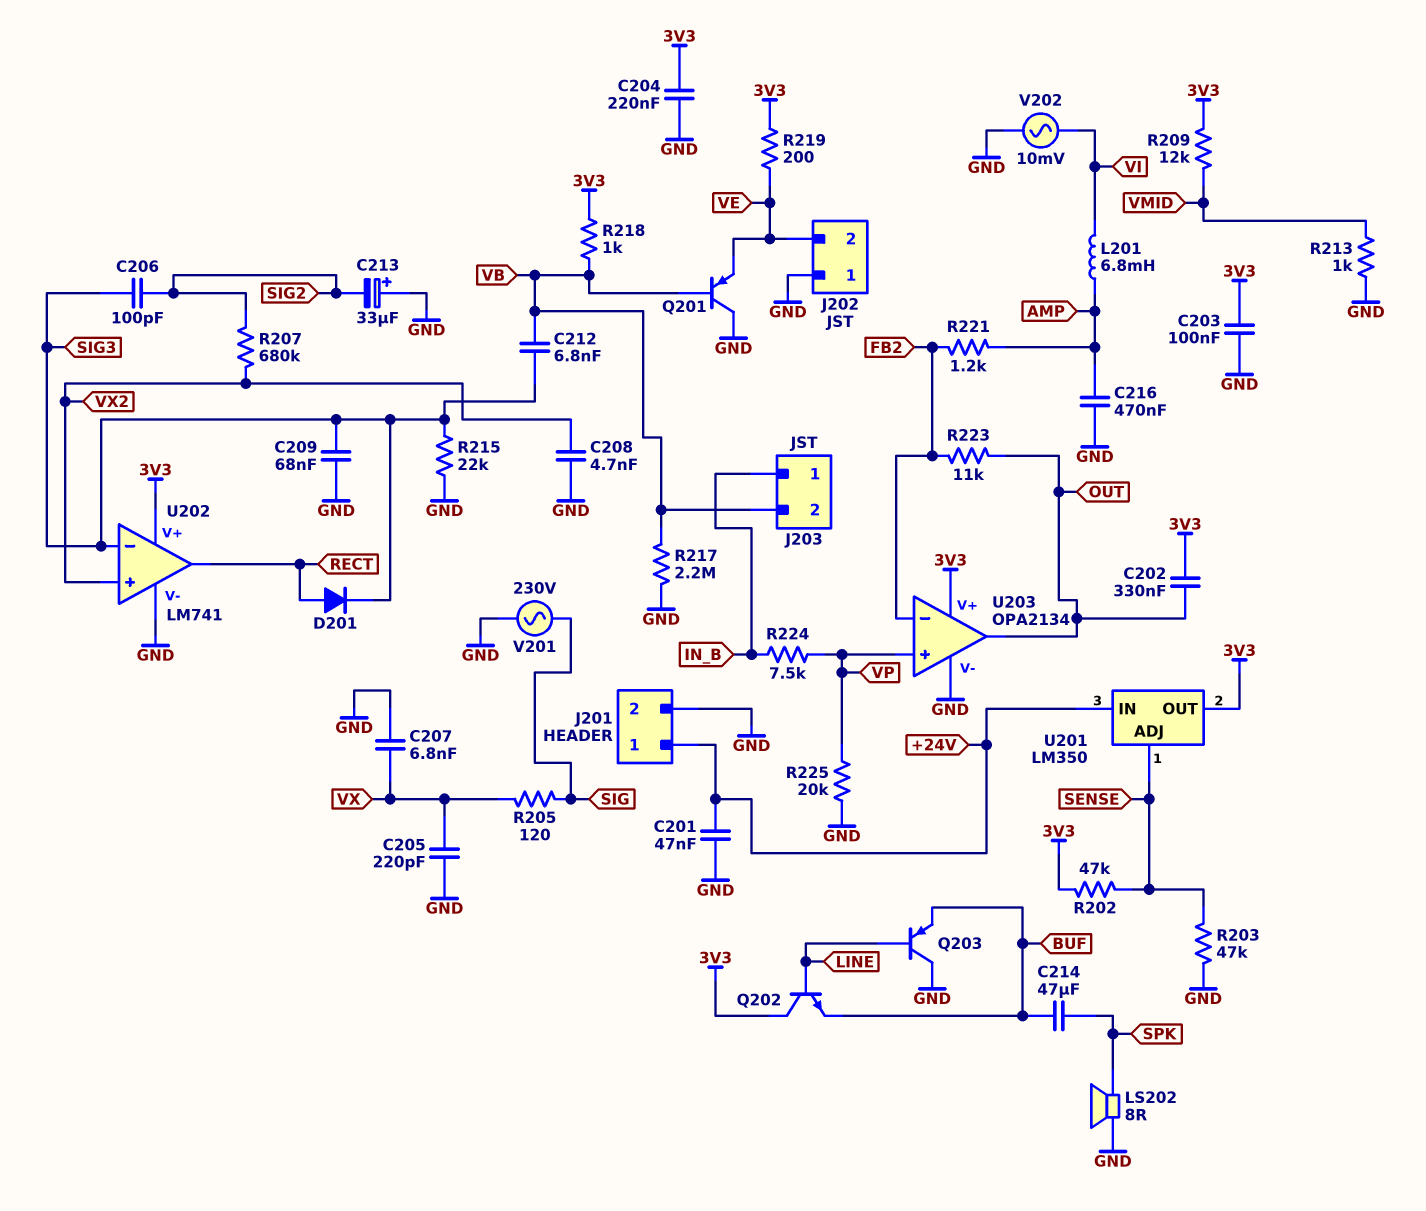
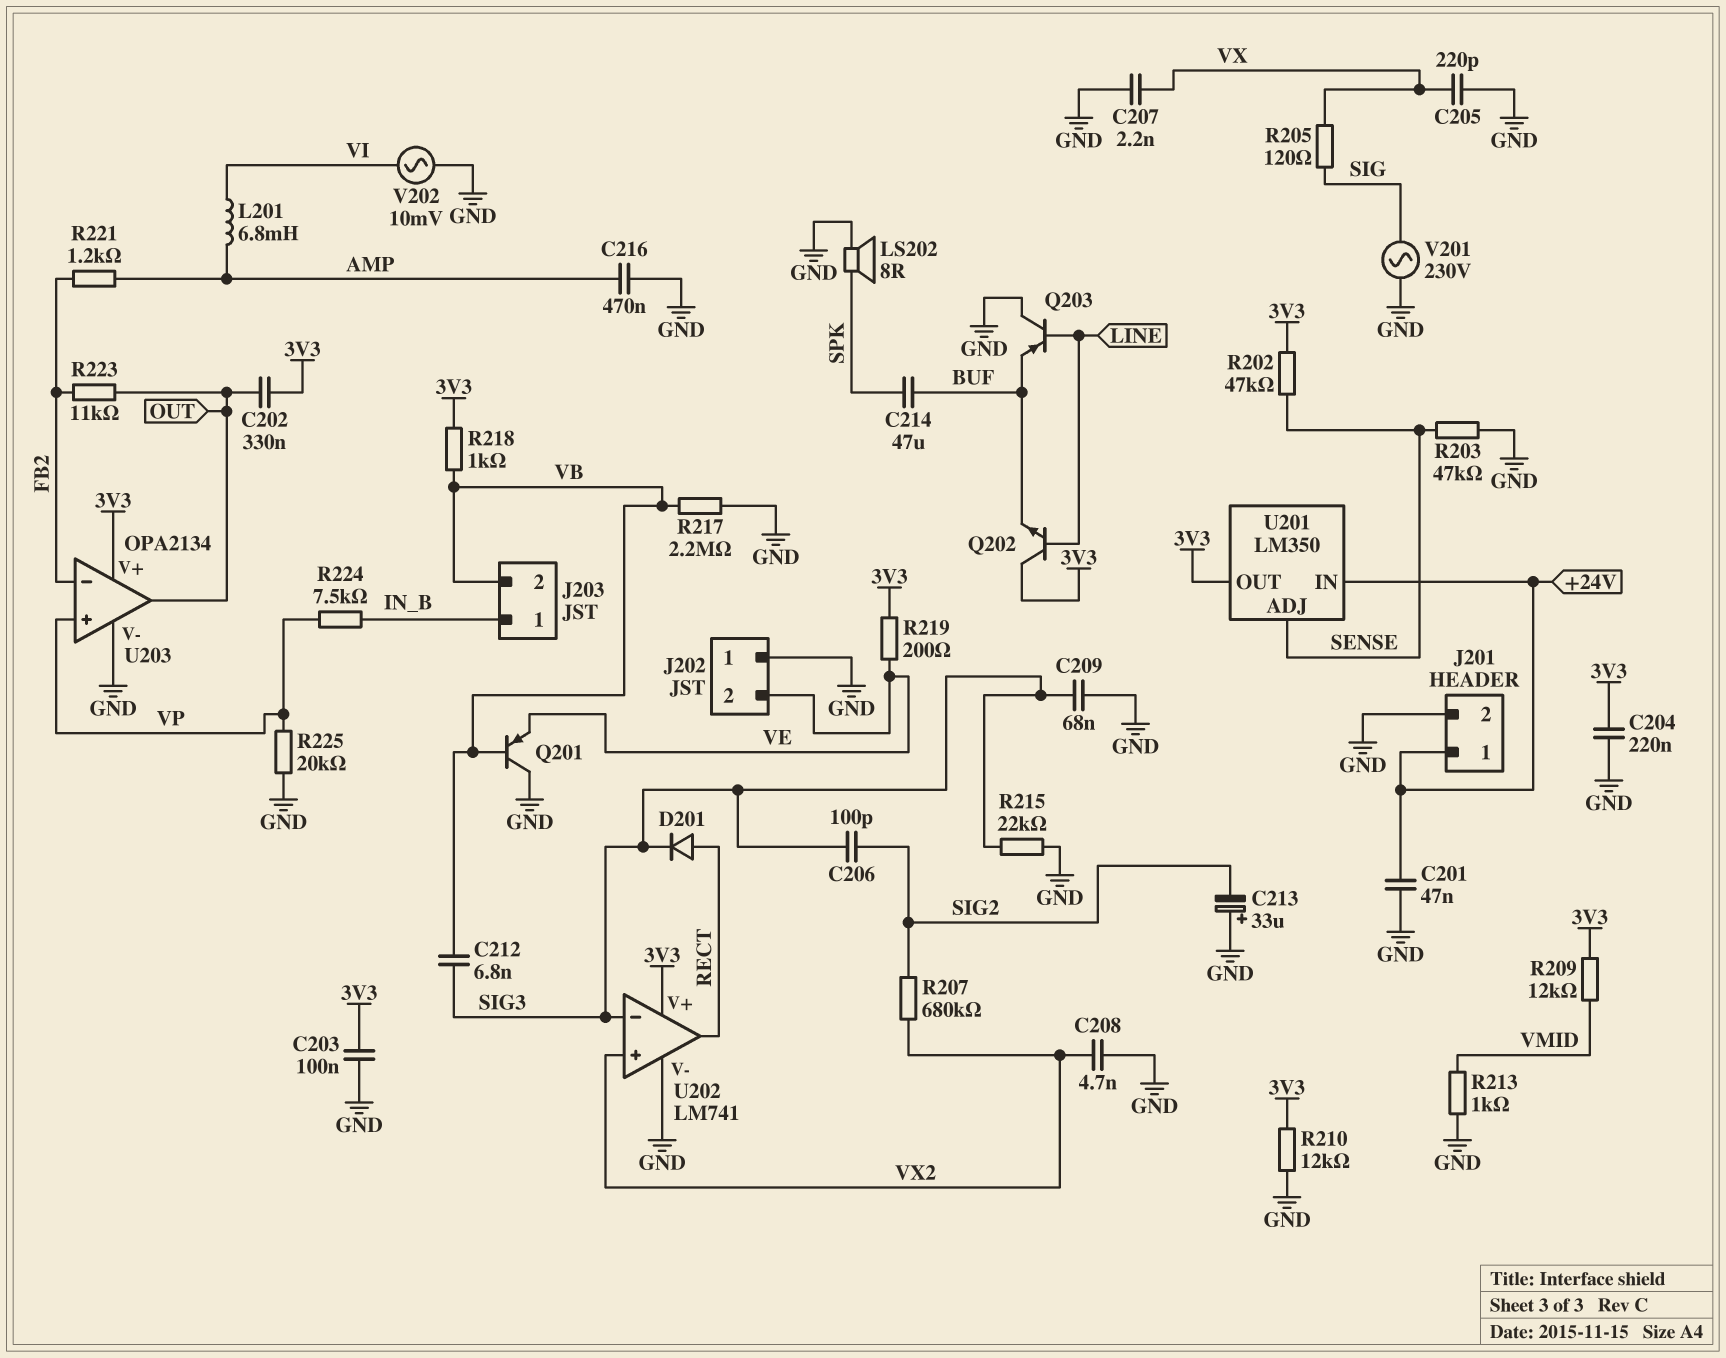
C207: 6.8nF (GND, VX) -> 2.2nF (GND, VX)
R210: none -> 12k (3V3, GND)

